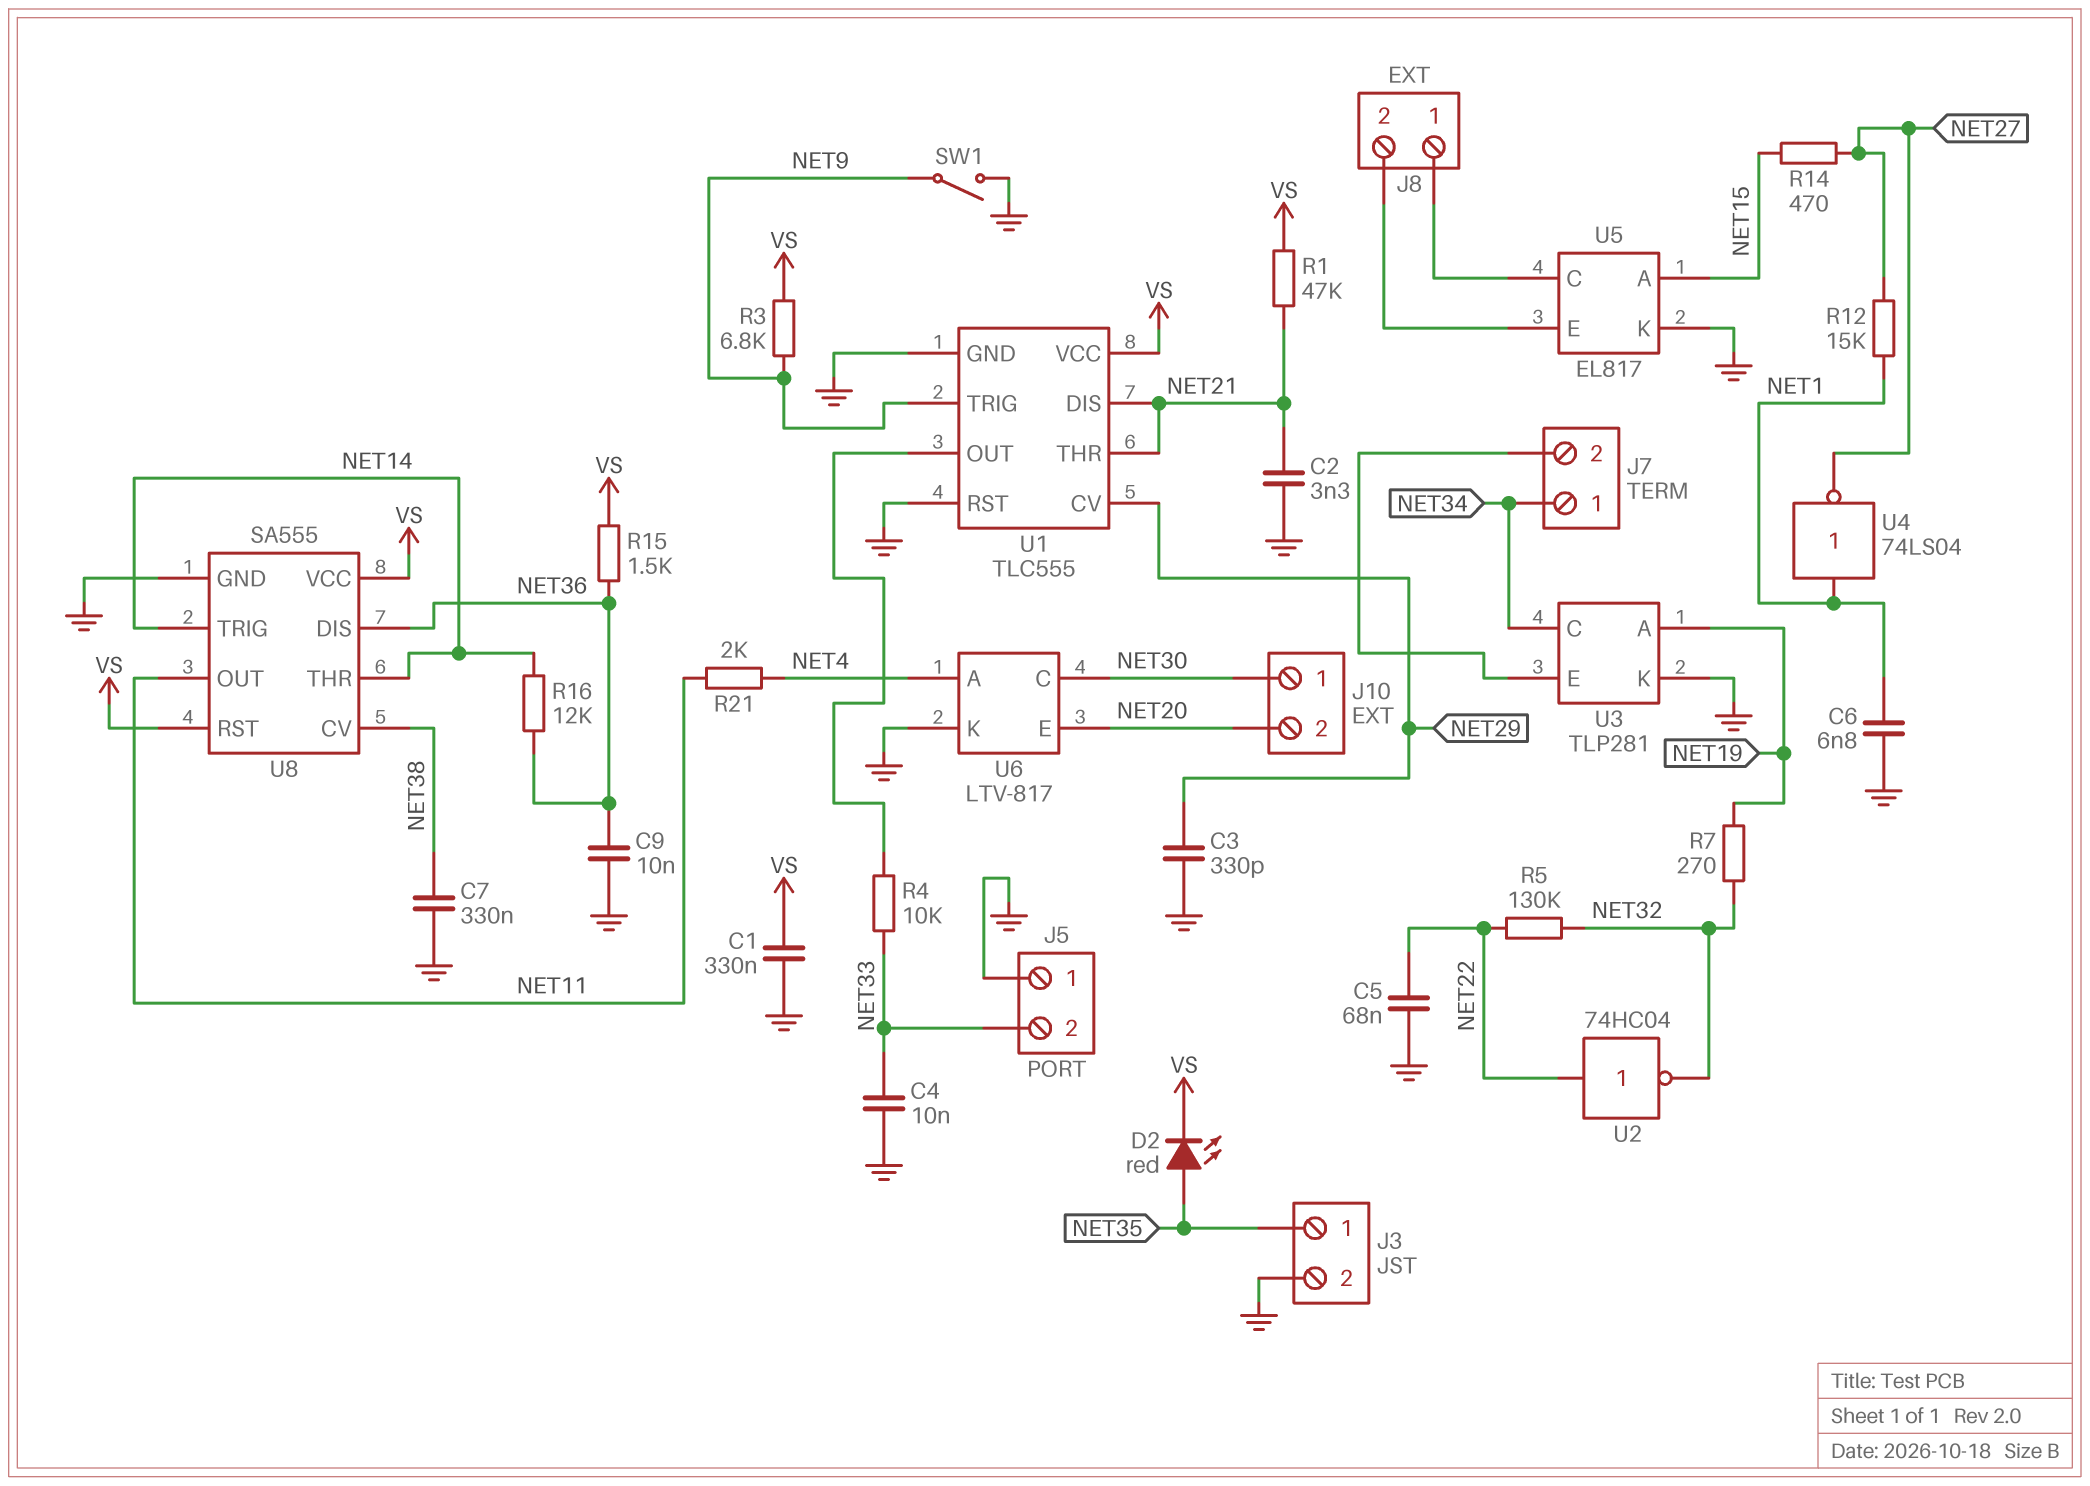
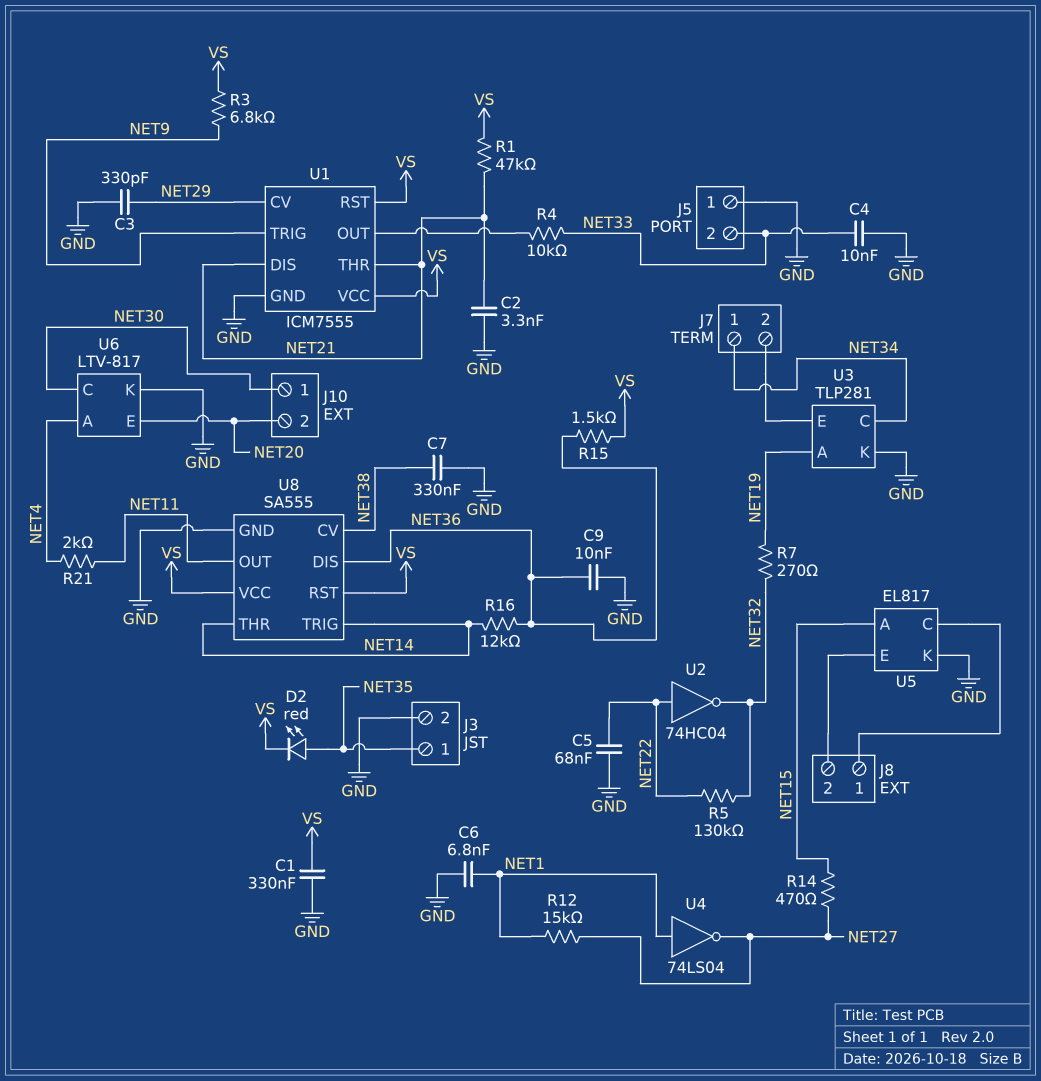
SW1: switch (GND, NET9) -> none
U1: TLC555 -> ICM7555
U1 pin RST: GND -> VS

